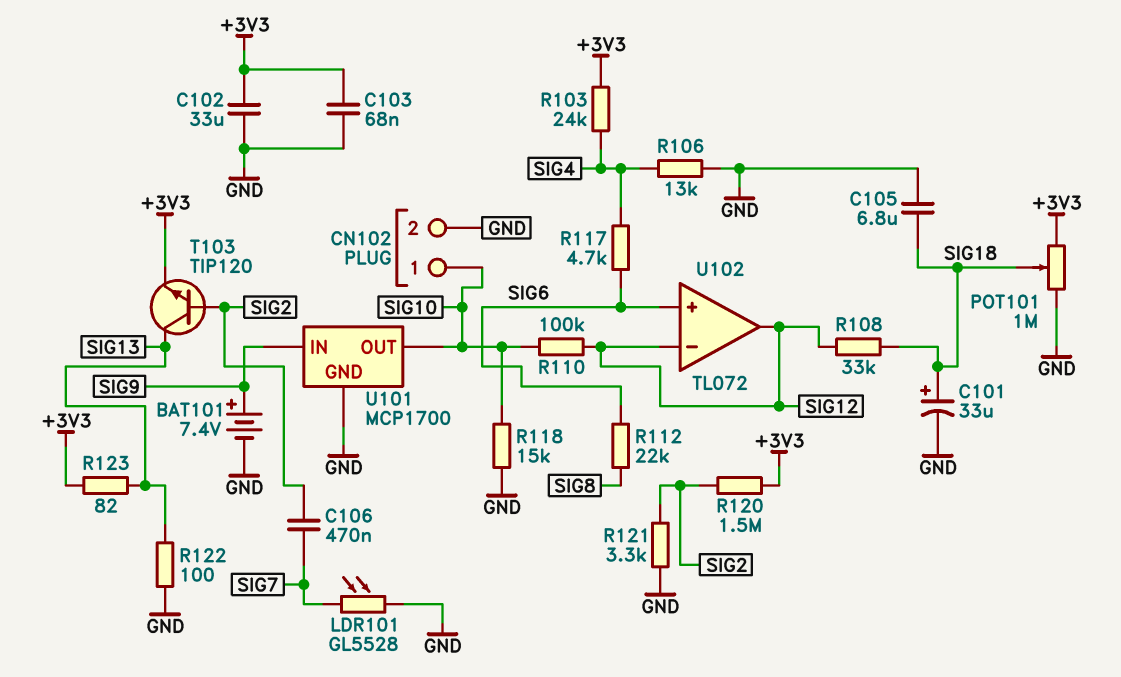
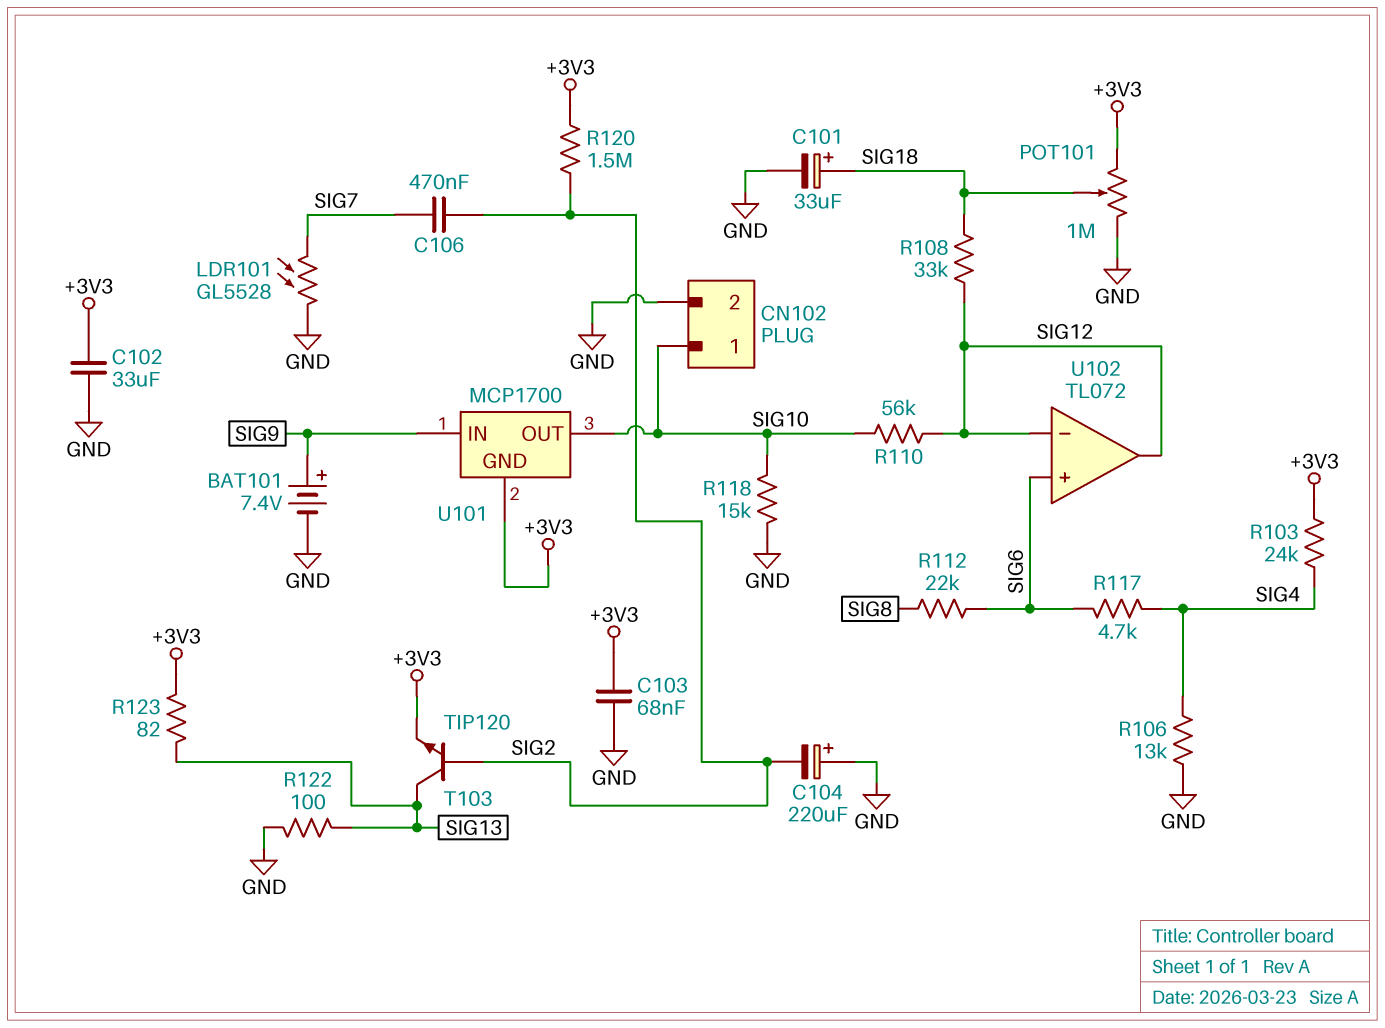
C104: none -> 220uF (plus GND, minus SIG2)
C105: 6.8uF (GND, SIG18) -> none
R110: 100k (SIG10, SIG12) -> 56k (SIG10, SIG12)
R121: 3.3k (GND, SIG2) -> none
U101 pin GND: GND -> +3V3

